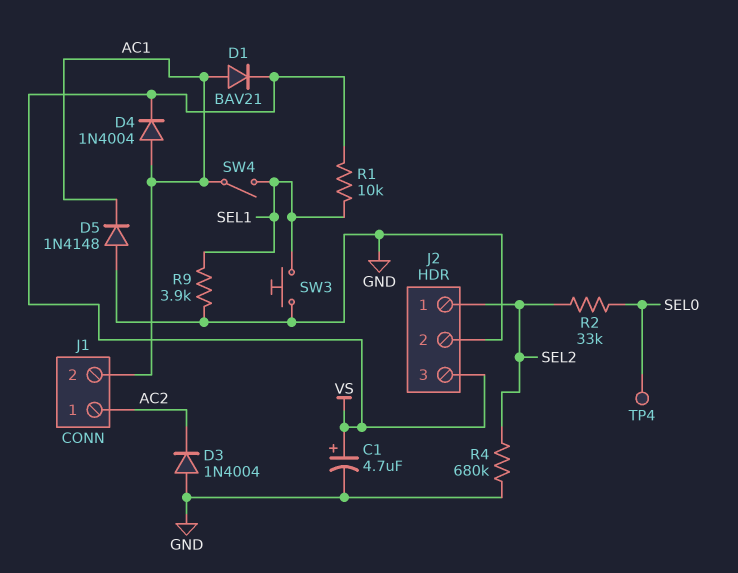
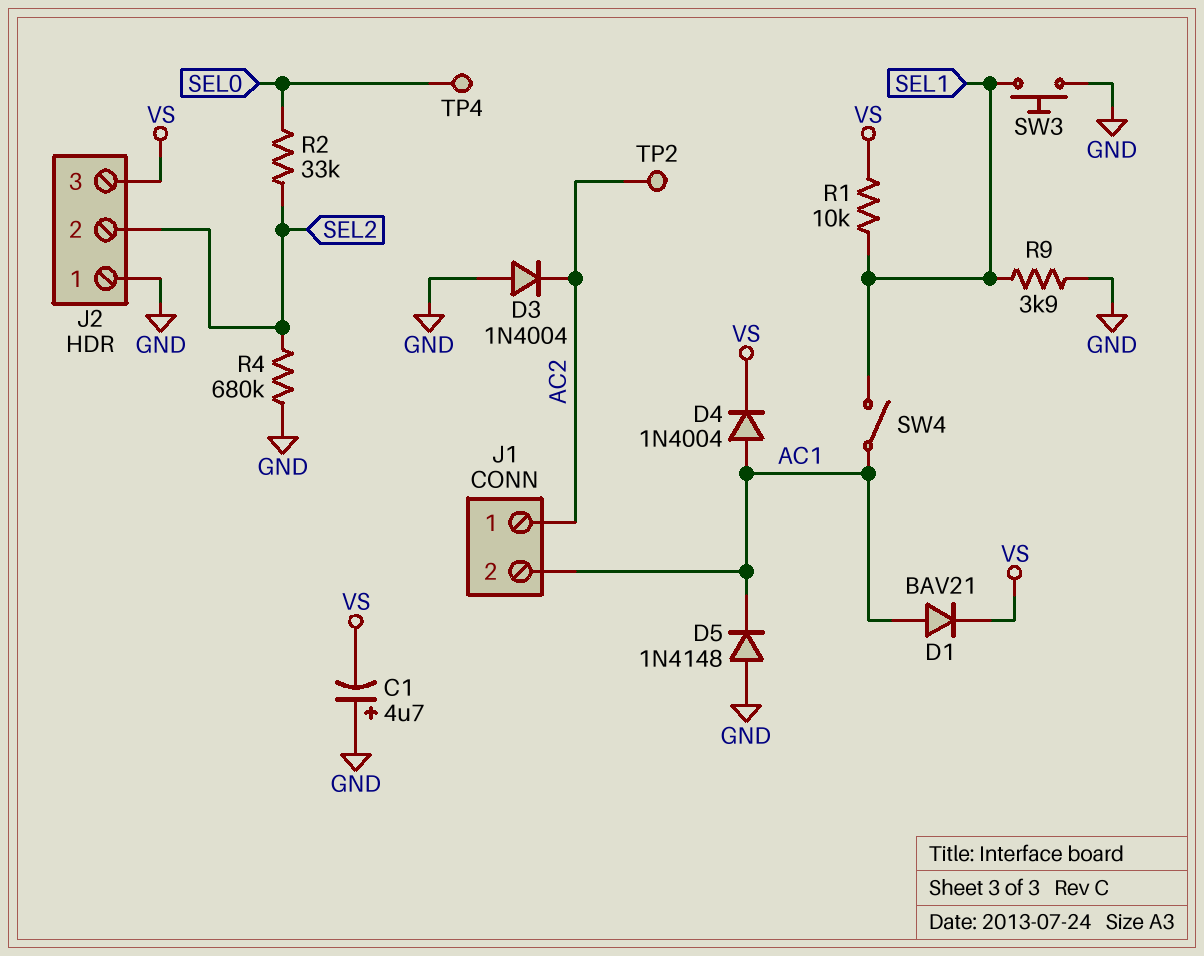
C1: 4.7uF (plus VS, minus GND) -> 4.7uF (plus GND, minus VS)
J2 pin 1: SEL2 -> GND
J2 pin 2: GND -> SEL2
TP2: none -> test point (AC2)

